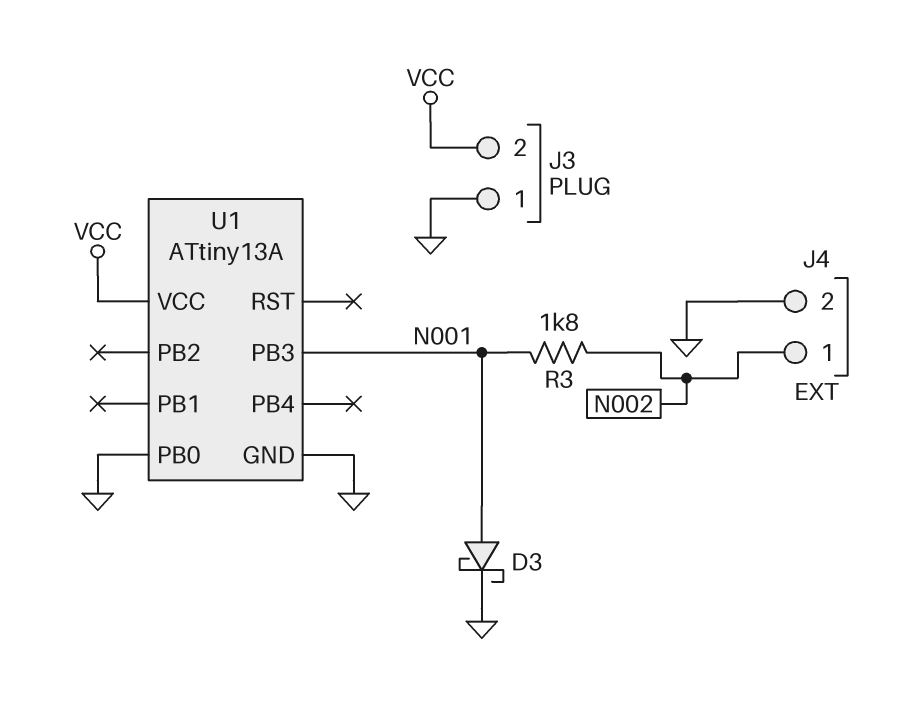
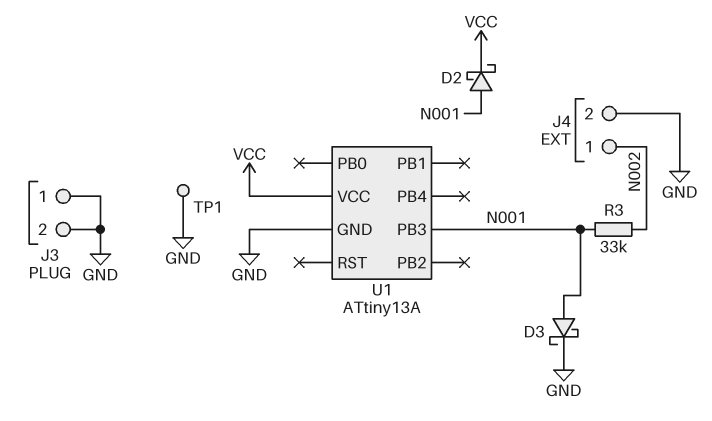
D2: none -> schottky (A N001, K VCC)
J3 pin 2: VCC -> GND
R3: 1.8k (N001, N002) -> 33k (N001, N002)
TP1: none -> test point (GND)
U1 pin PB0: GND -> none

